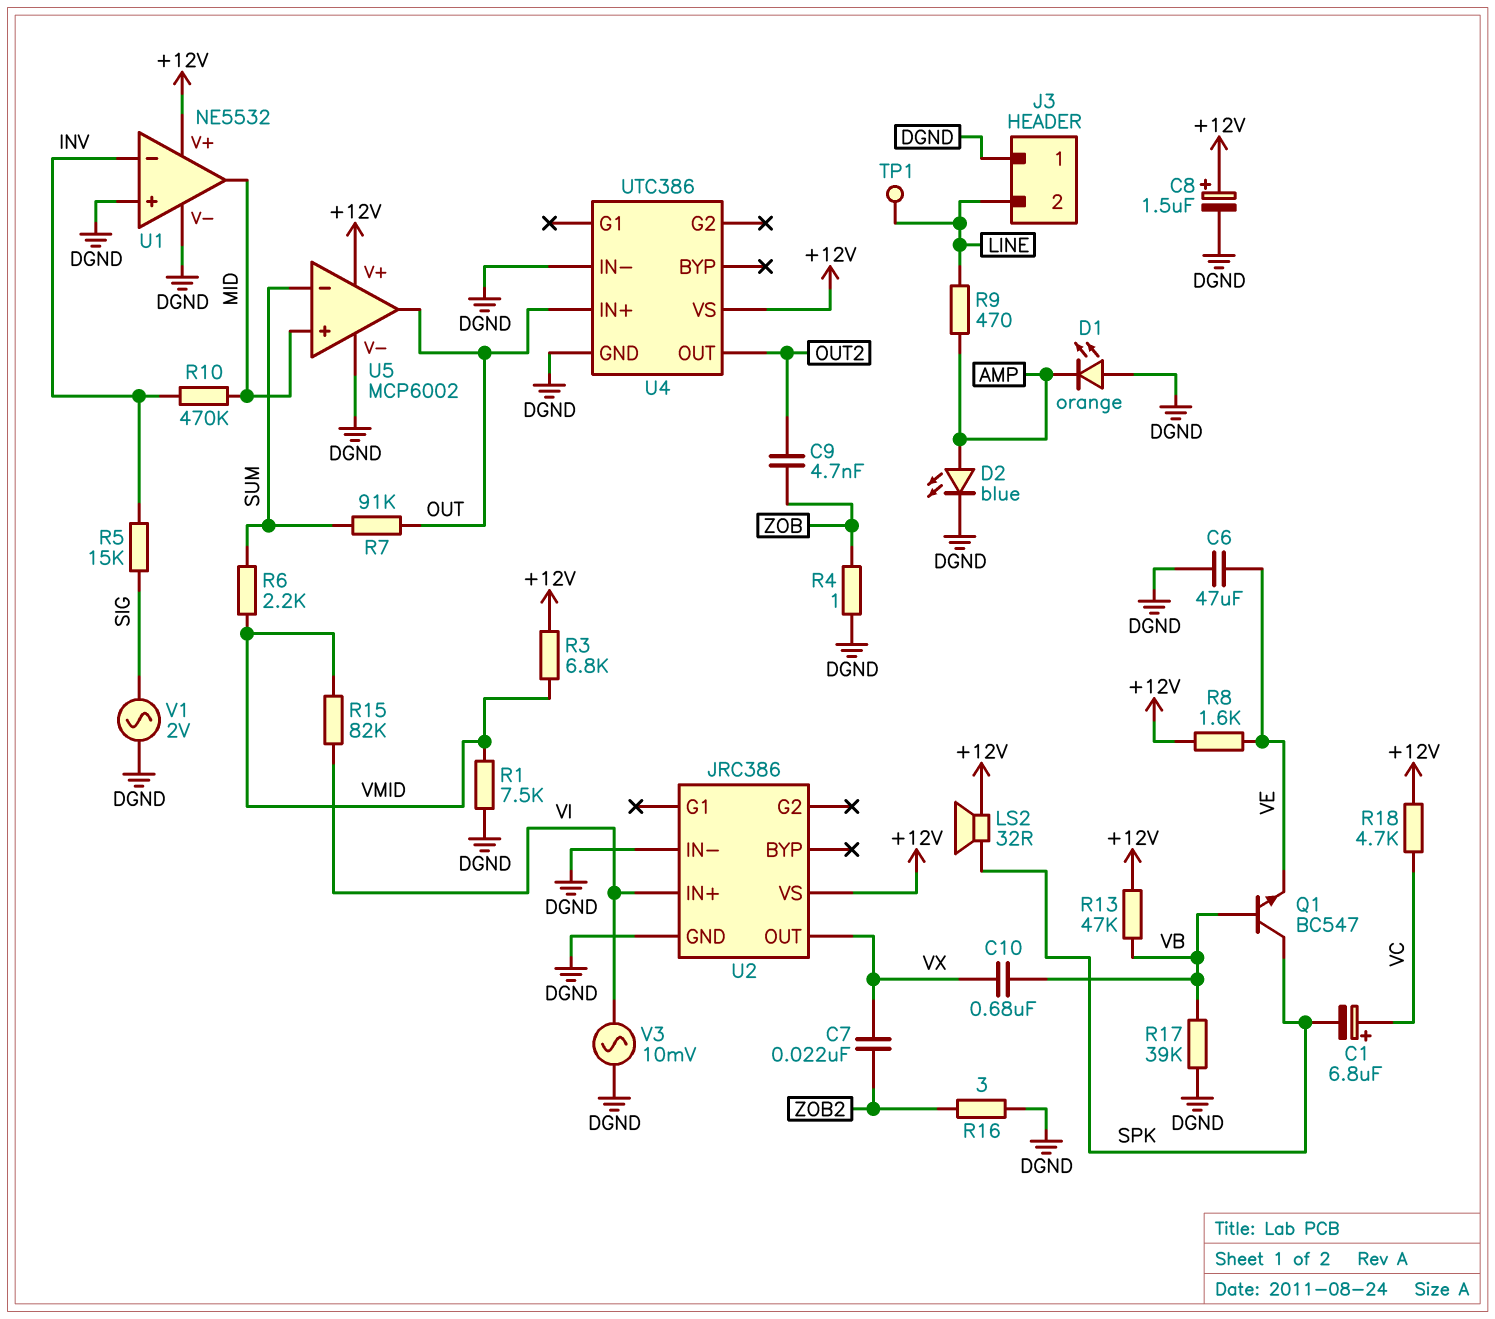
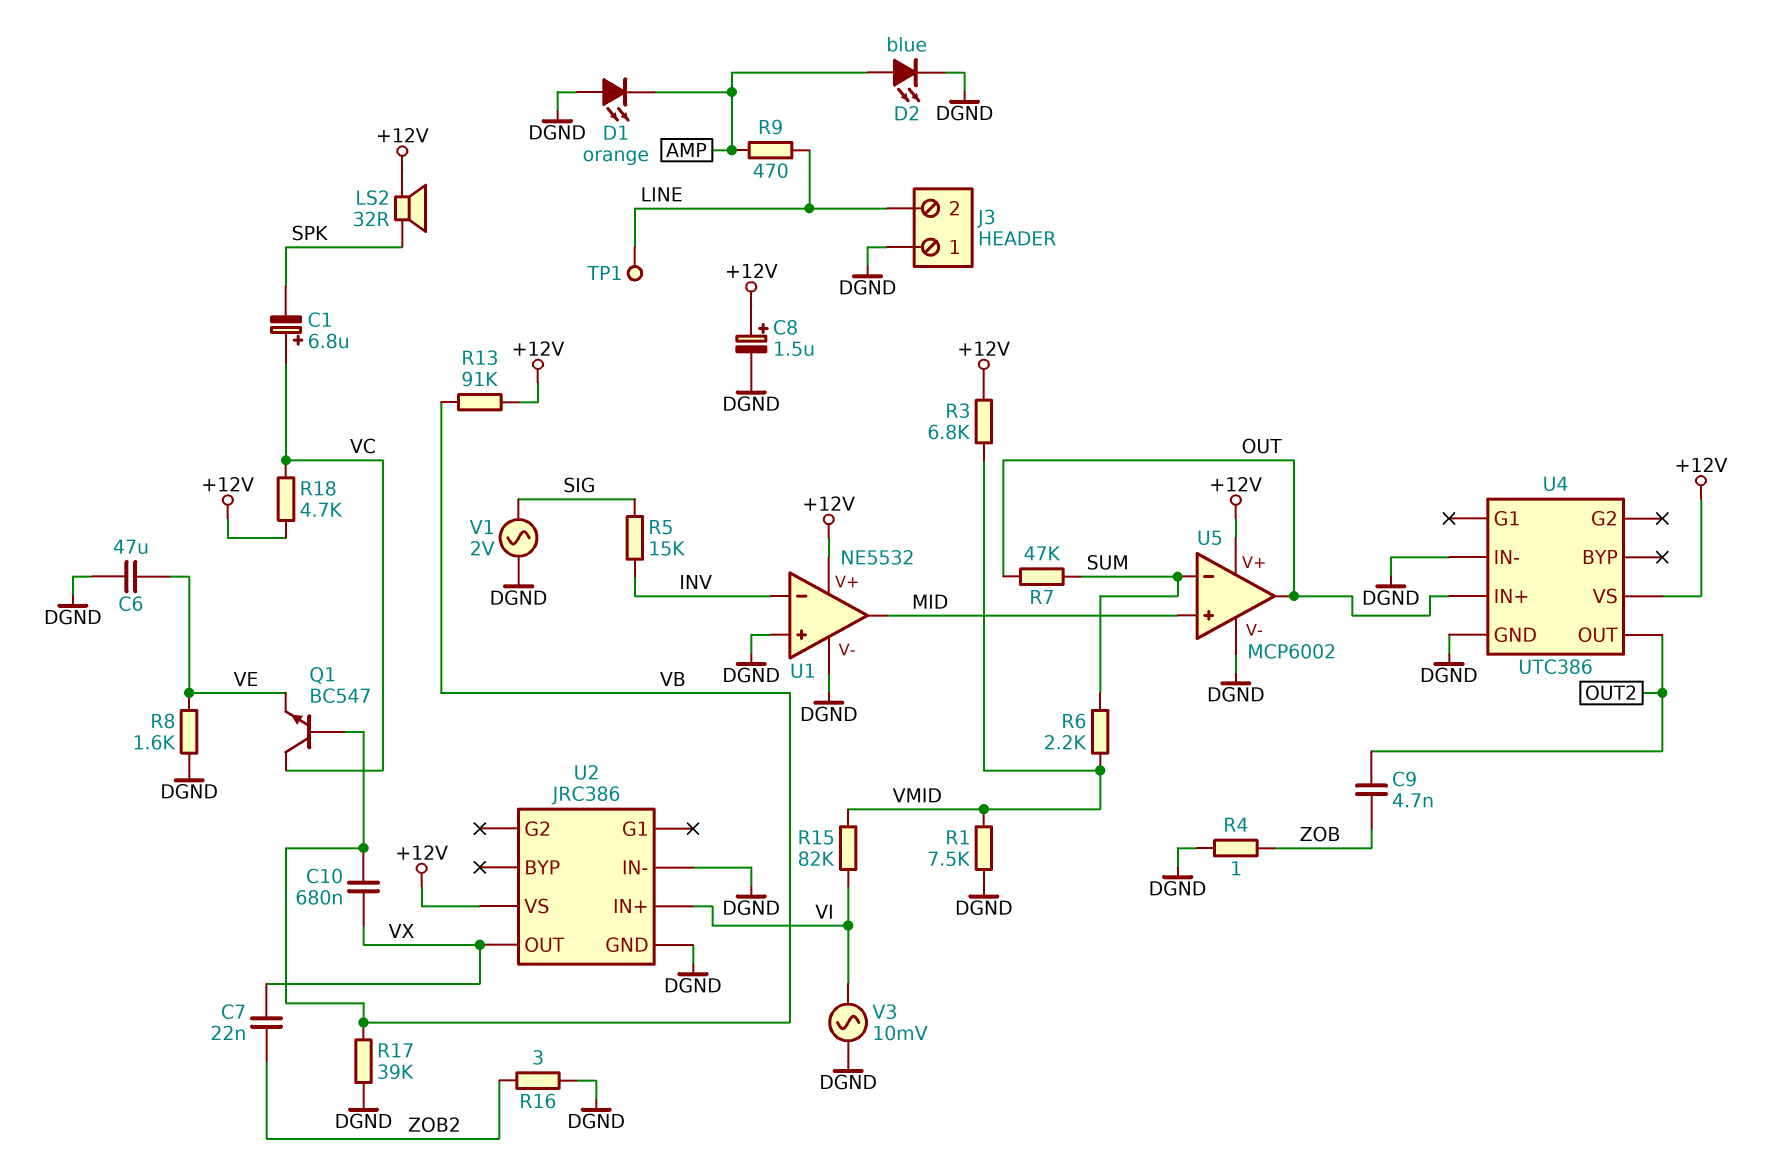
Q1: NPN BC547 (B VB, C SPK, E VE) -> NPN BC547 (B VB, C VC, E VE)
R7: 91k (OUT, SUM) -> 47k (OUT, SUM)
R8: 1.6k (+12V, VE) -> 1.6k (DGND, VE)
R10: 470k (INV, MID) -> none
R13: 47k (+12V, VB) -> 91k (+12V, VB)

